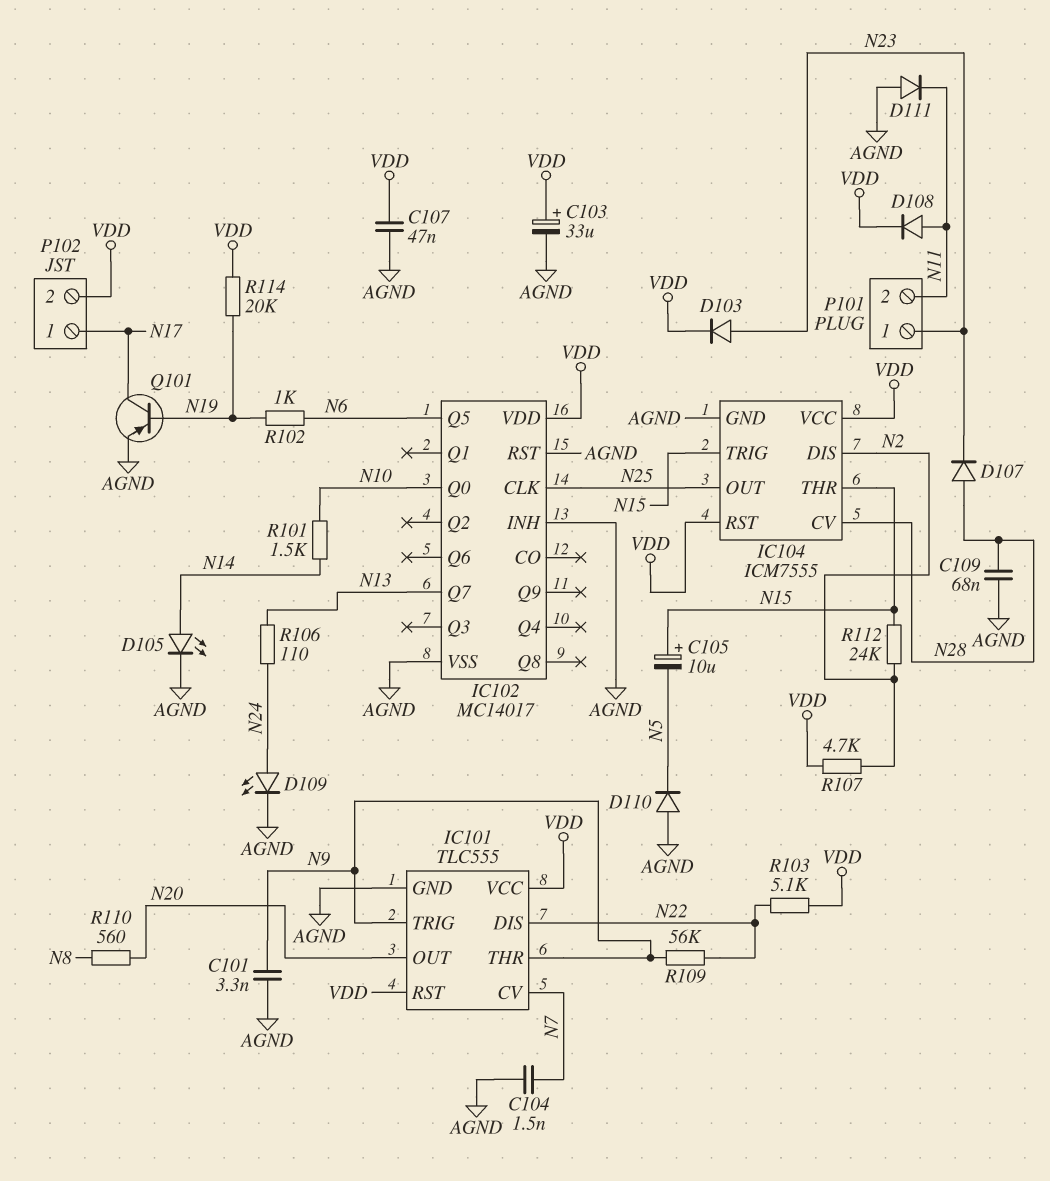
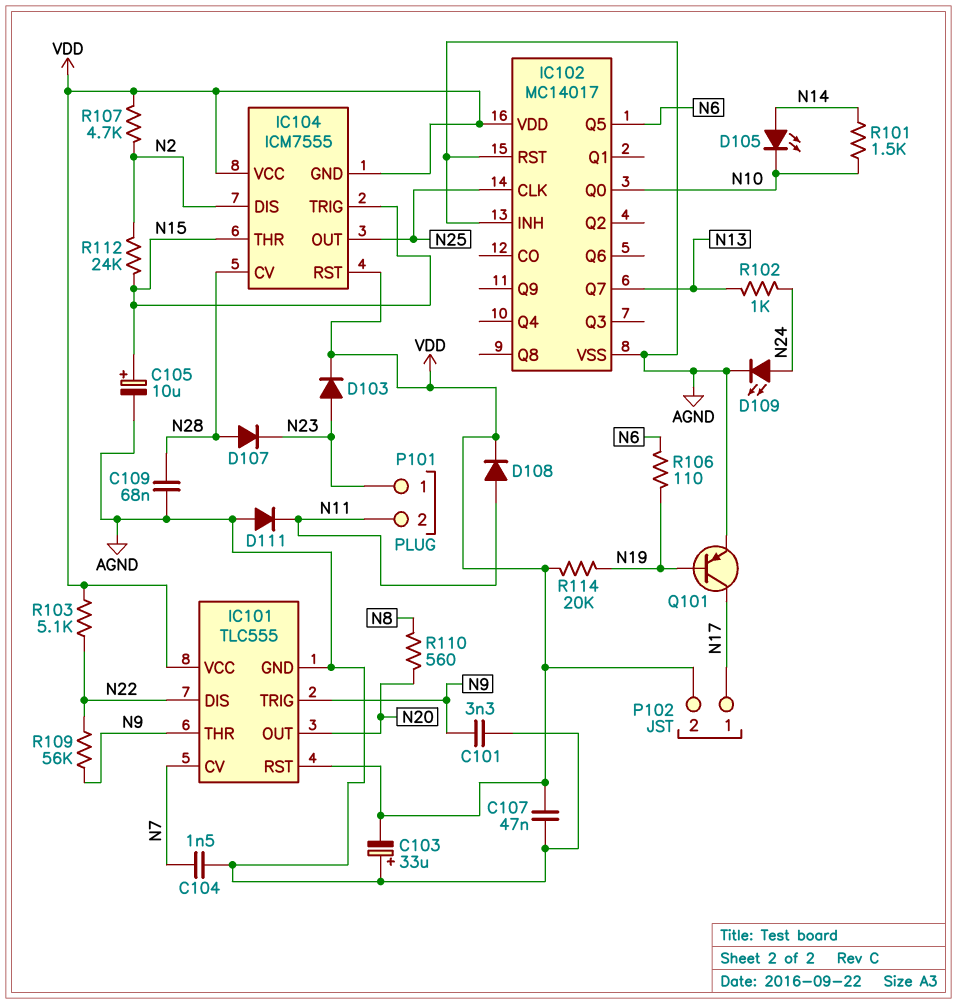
C103: 33uF (plus VDD, minus AGND) -> 33uF (plus AGND, minus VDD)
C105: 10uF (plus N15, minus N5) -> 10uF (plus N15, minus AGND)
D105: LED (A N14, K AGND) -> LED (A N14, K N10)
D110: diode (A AGND, K N5) -> none
IC104 pin GND: AGND -> VDD
R102: 1k (N6, N19) -> 1k (N13, N24)
R106: 110 (N13, N24) -> 110 (N6, N19)

